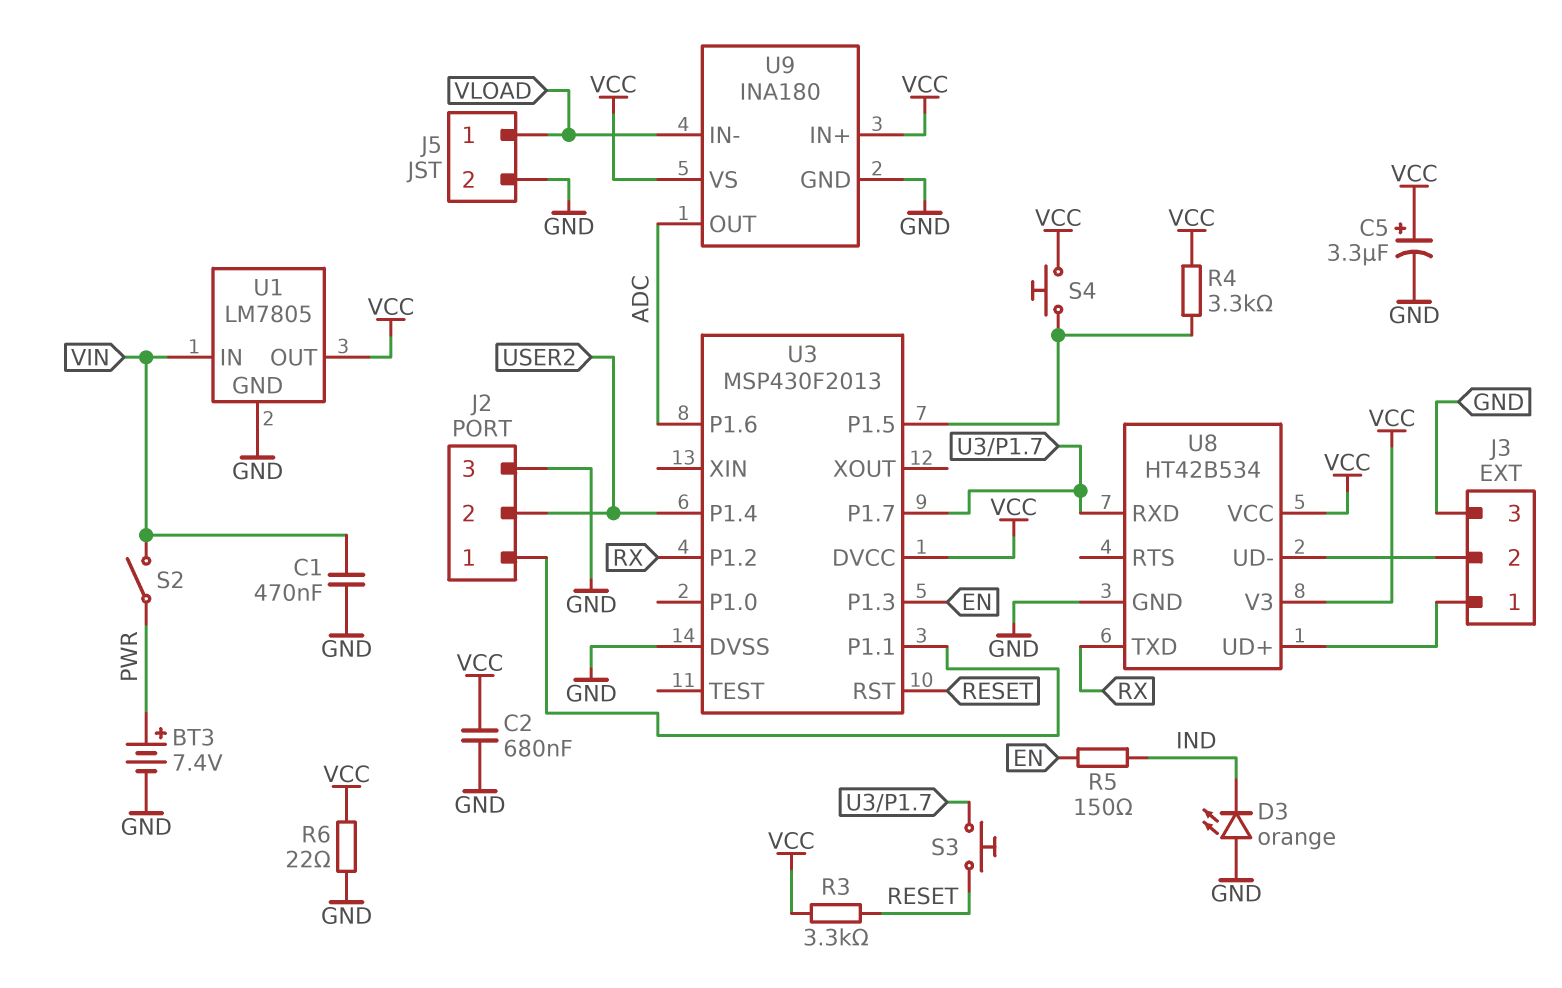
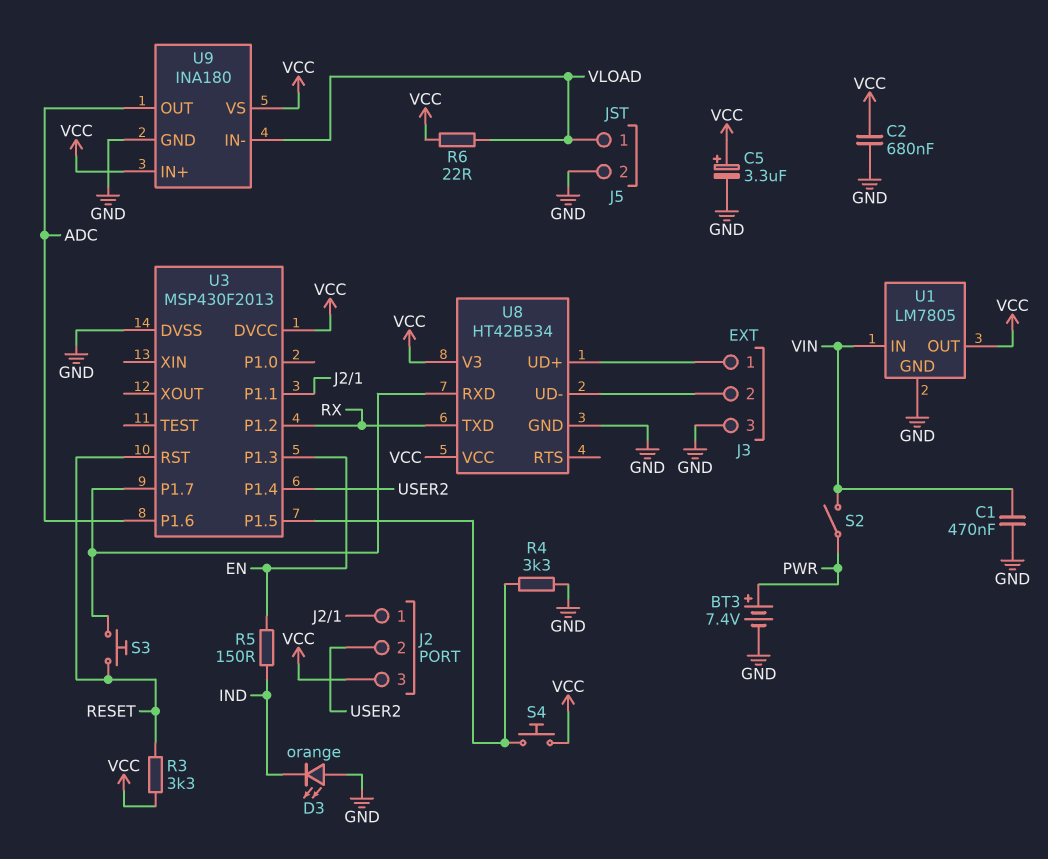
J2 pin 3: GND -> VCC
R4: 3.3k (U3/P1.5, VCC) -> 3.3k (GND, U3/P1.5)
R6: 22 (GND, VCC) -> 22 (VCC, VLOAD)

